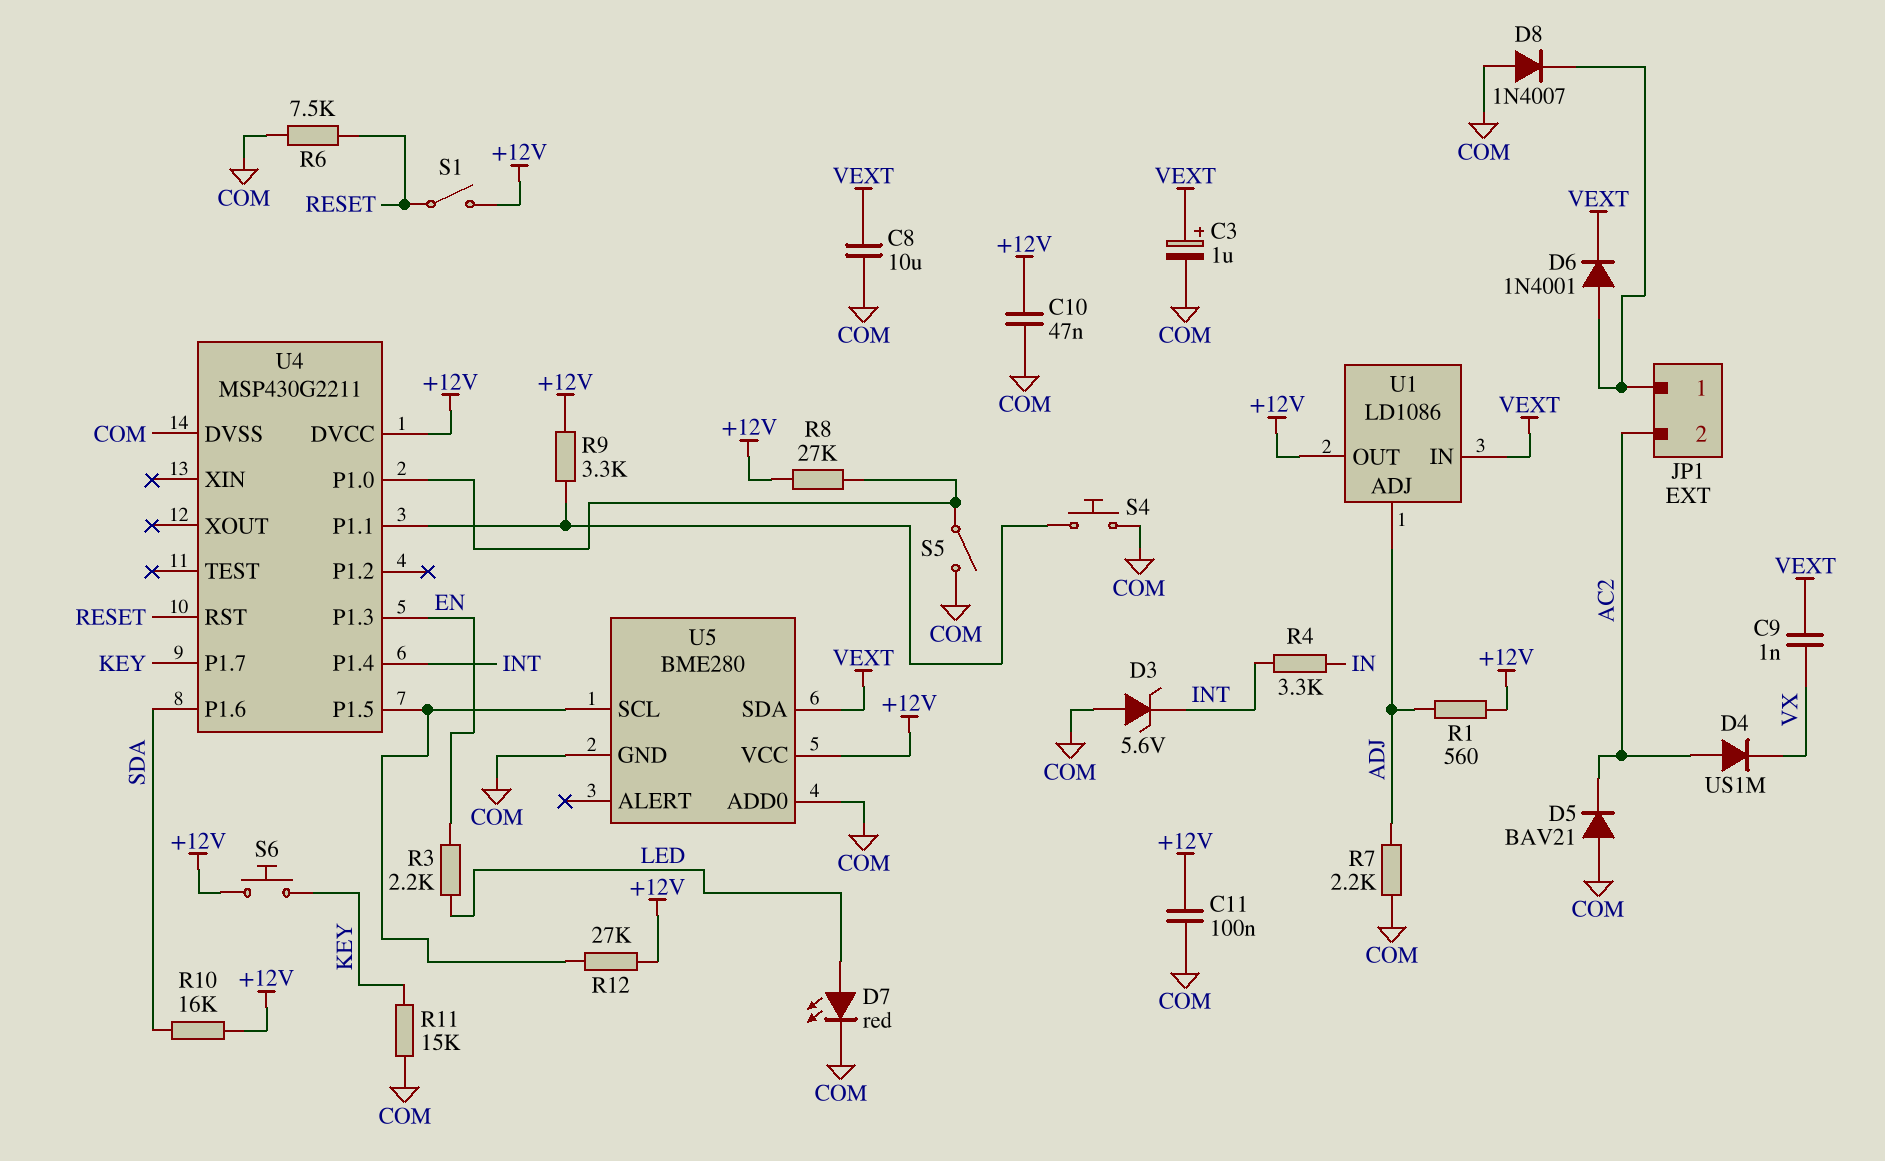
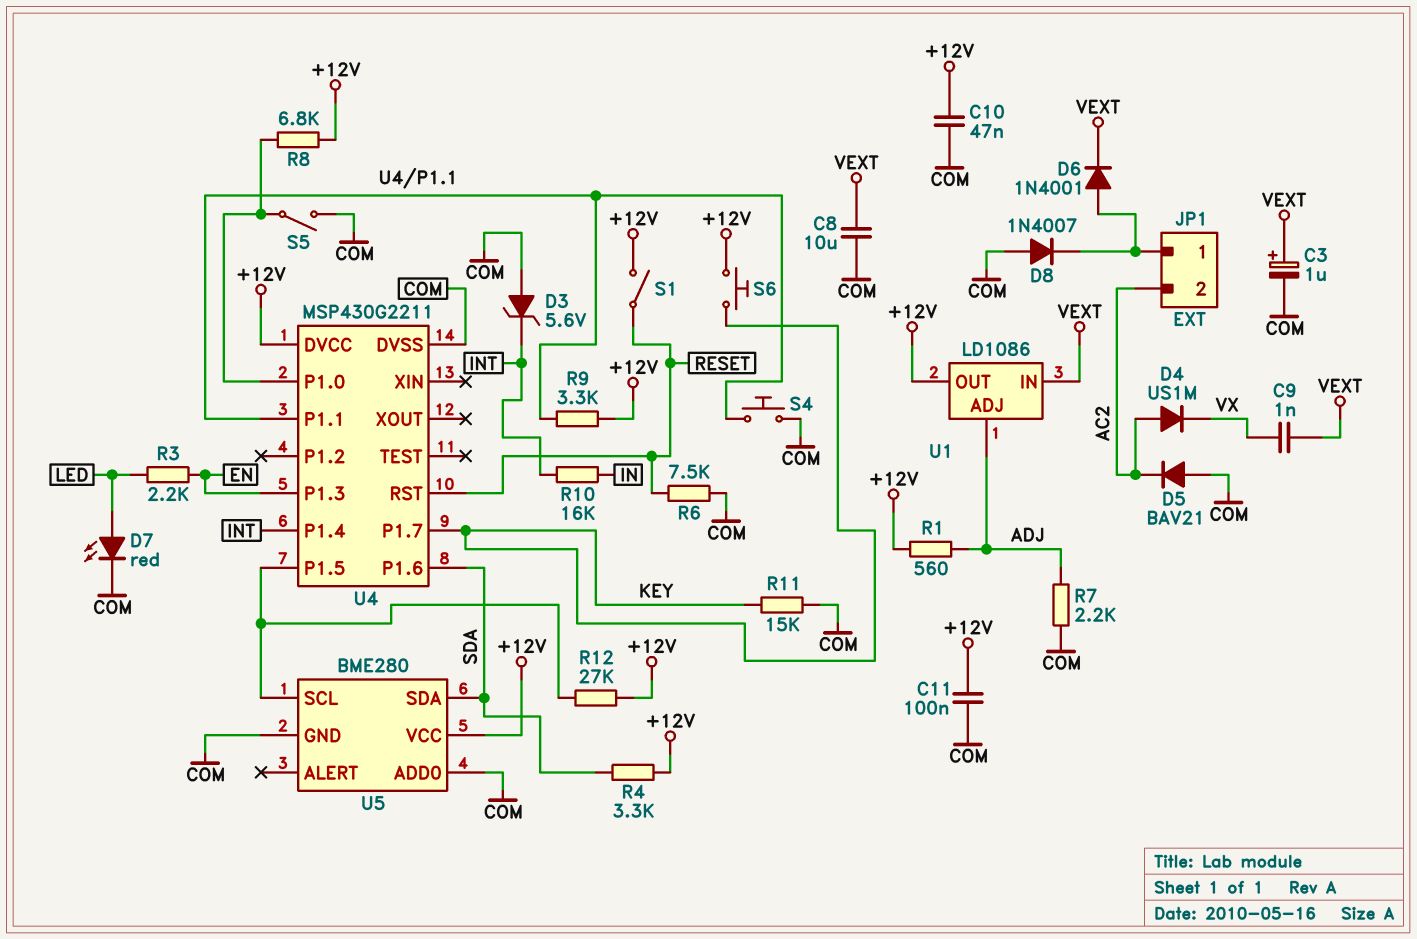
R4: 3.3k (IN, INT) -> 3.3k (+12V, SDA)
R8: 27k (+12V, U4/P1.0) -> 6.8k (+12V, U4/P1.0)
R10: 16k (+12V, SDA) -> 16k (IN, INT)
U5 pin SDA: VEXT -> SDA

